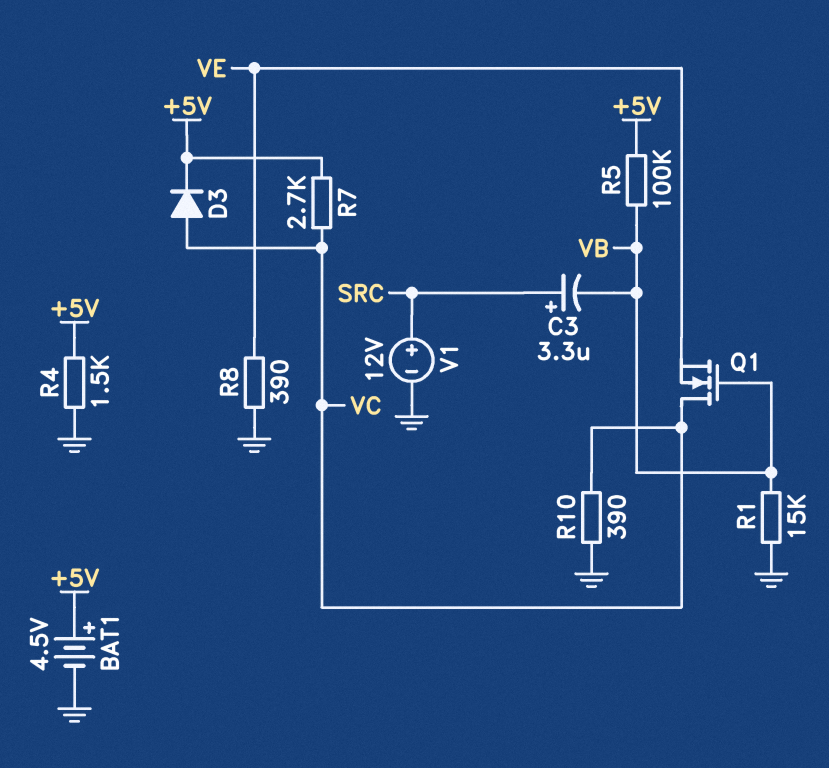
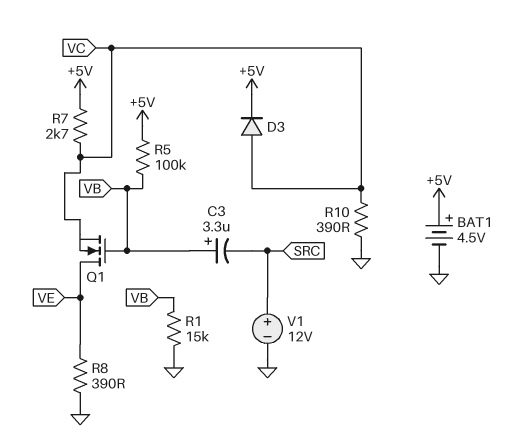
C3: 3.3uF (plus SRC, minus VB) -> 3.3uF (plus VB, minus SRC)
Q1: NMOS (G VB, D VC, S VE) -> NMOS (G VB, D VE, S VC)
R4: 1.5k (+5V, GND) -> none

